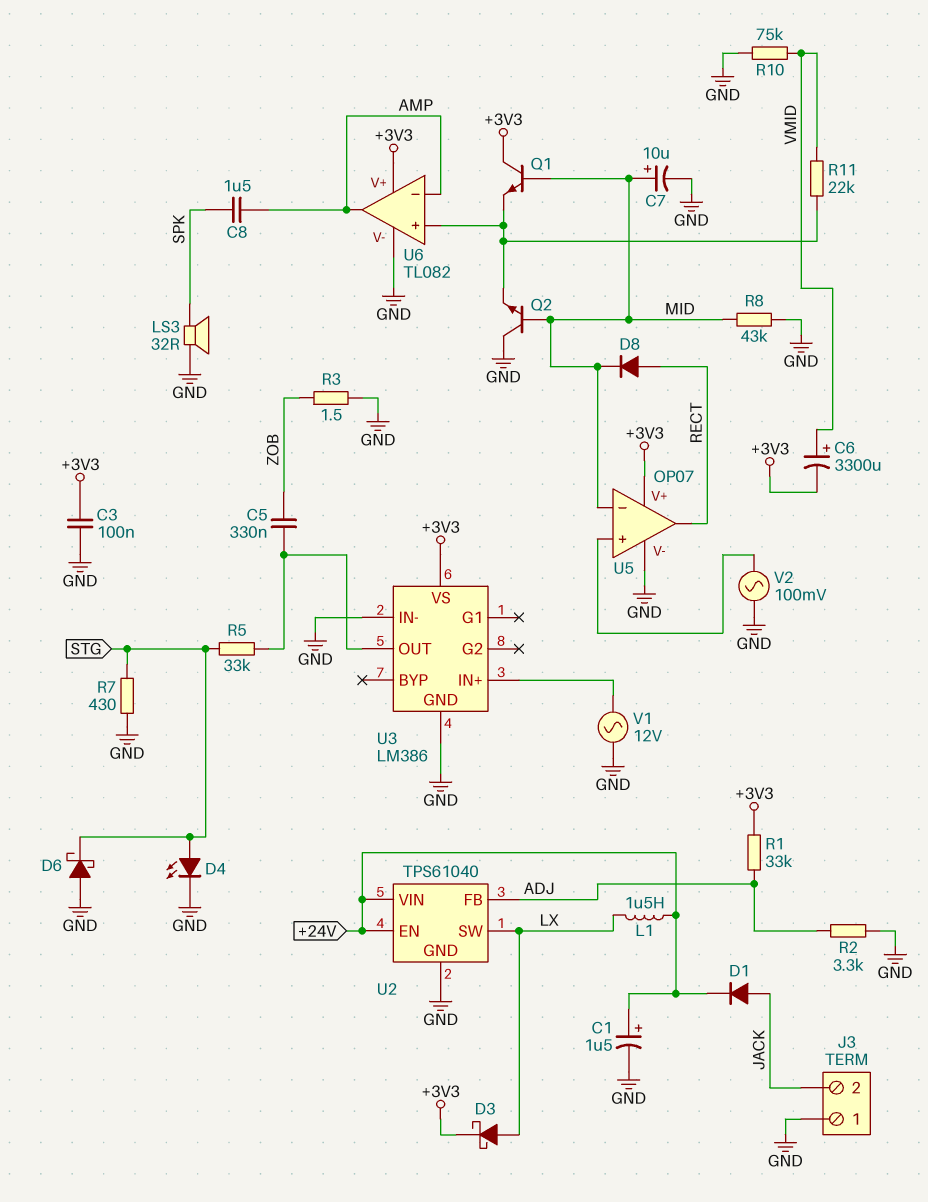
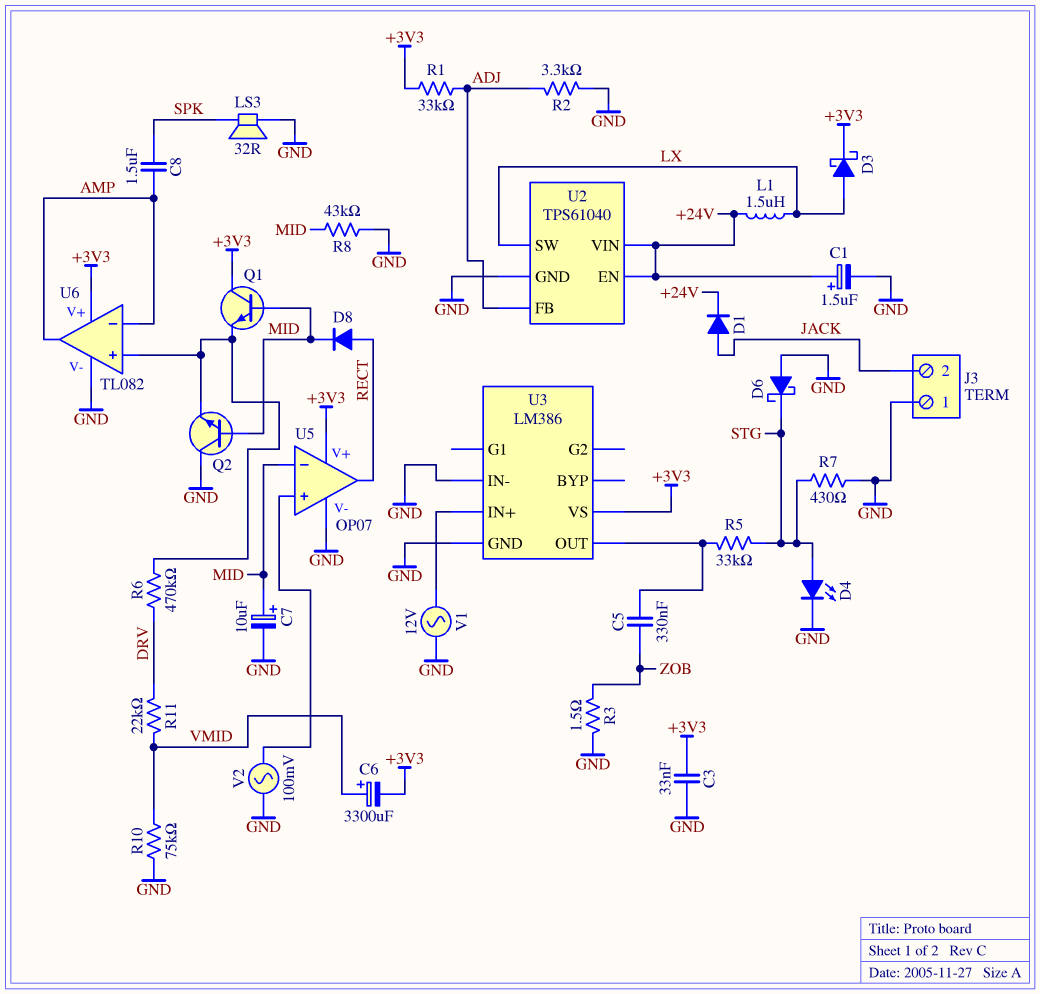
C3: 100nF (+3V3, GND) -> 33nF (+3V3, GND)
R6: none -> 470k (DRV, U6/in+)
R11: 22k (U6/in+, VMID) -> 22k (DRV, VMID)

